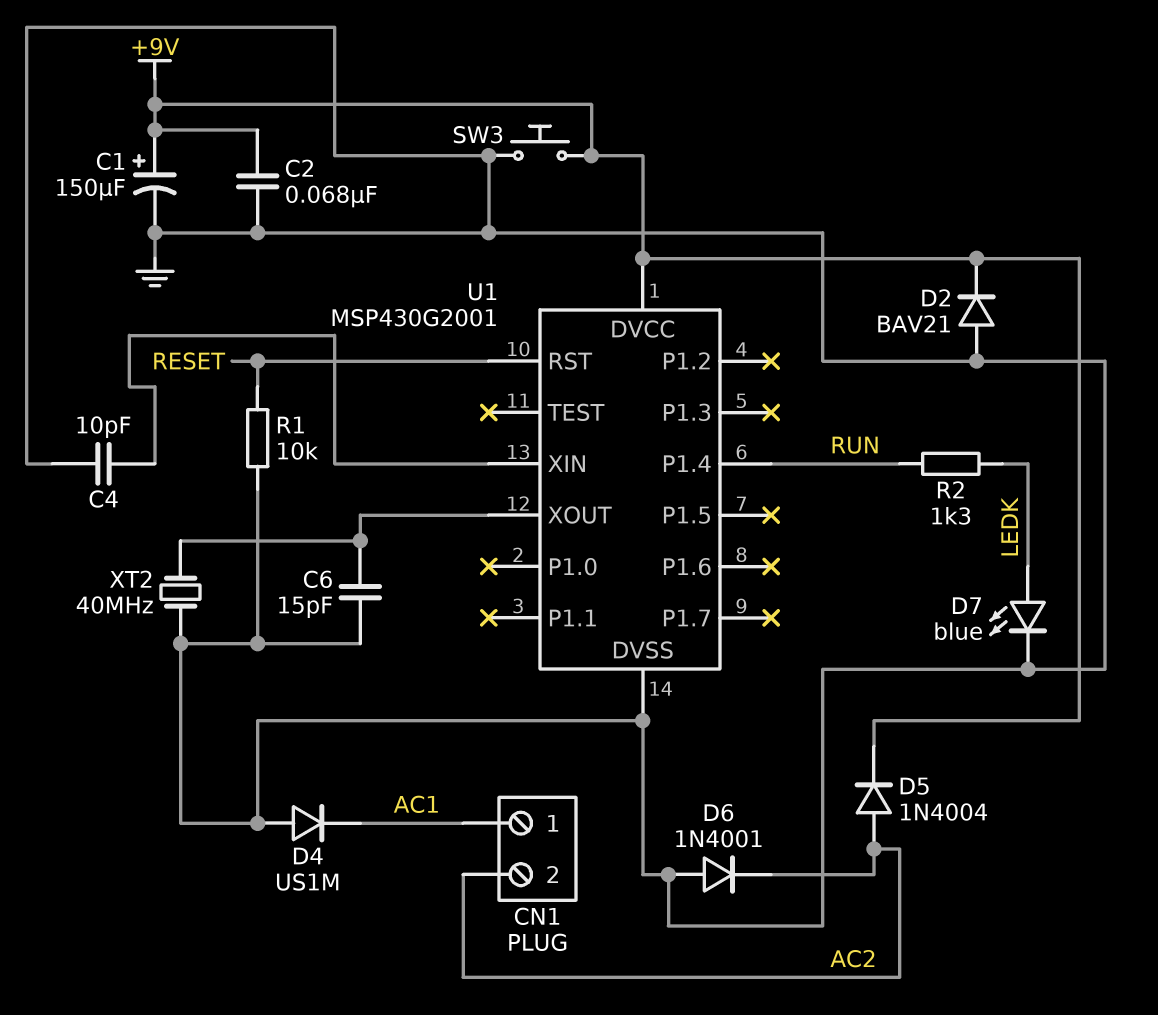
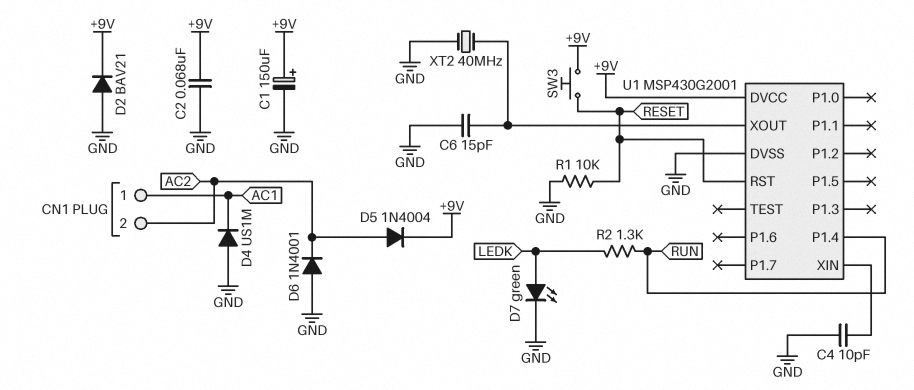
D7: LED blue (A LEDK, K GND) -> LED green (A LEDK, K GND)
SW3: button (+9V, GND) -> button (+9V, RESET)

